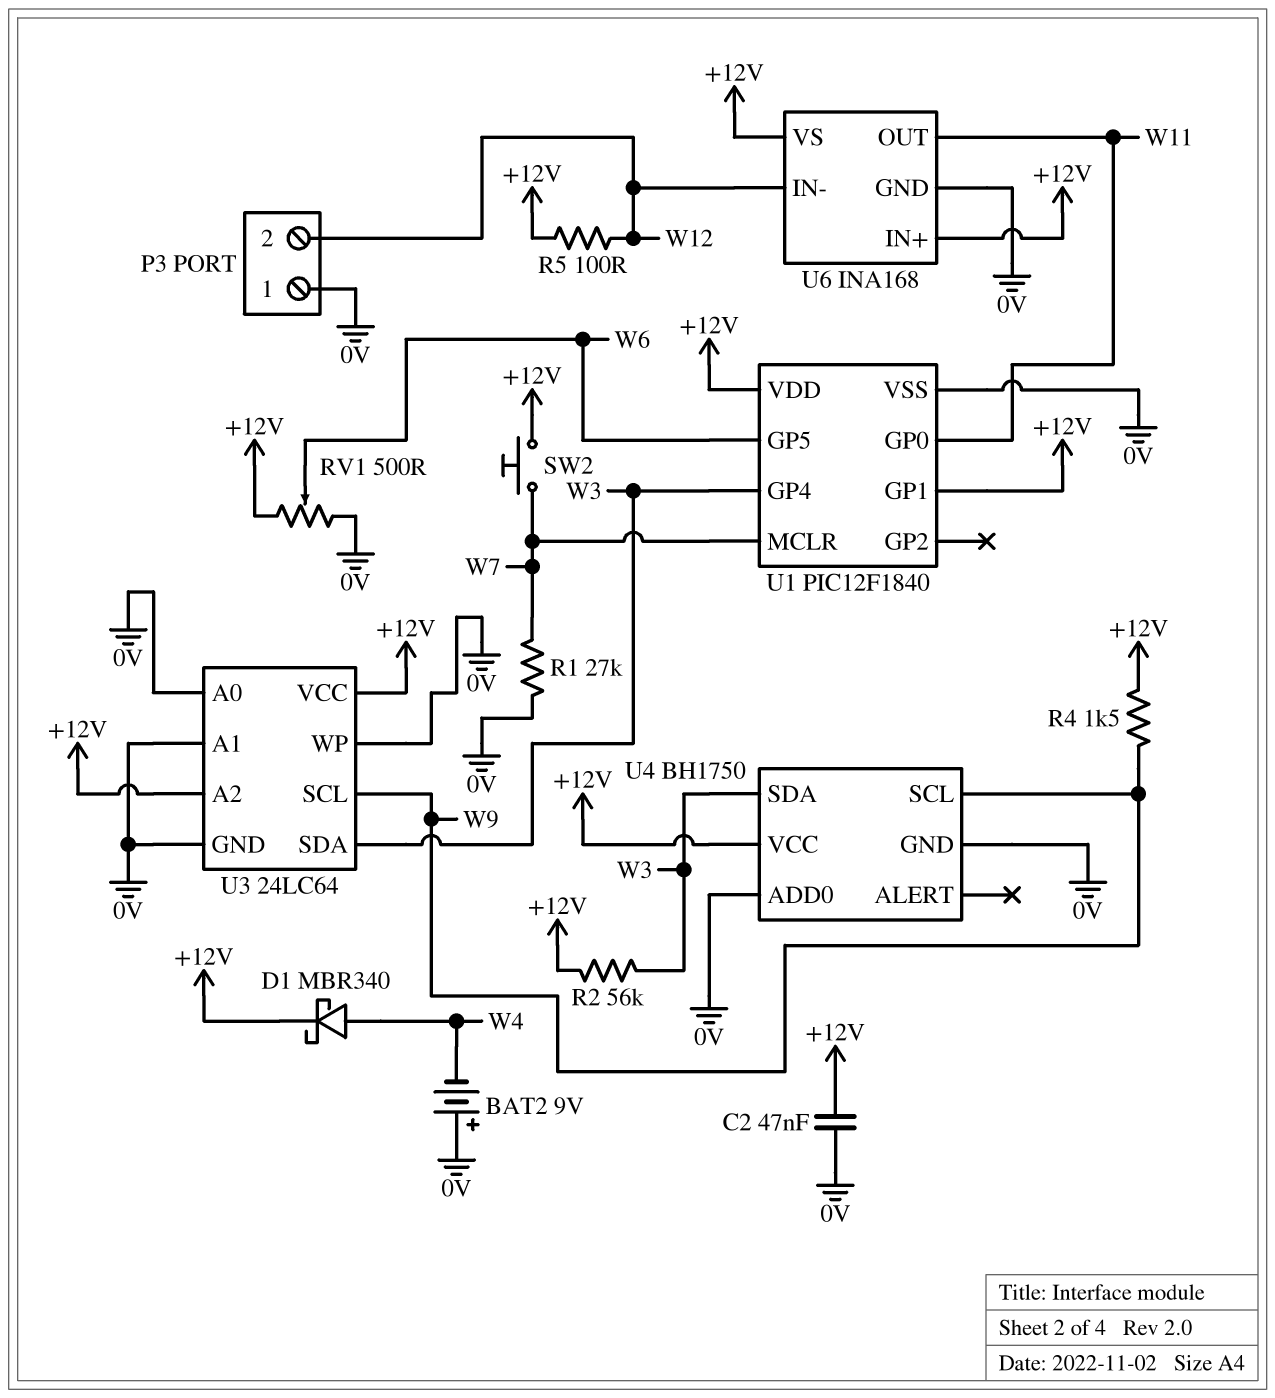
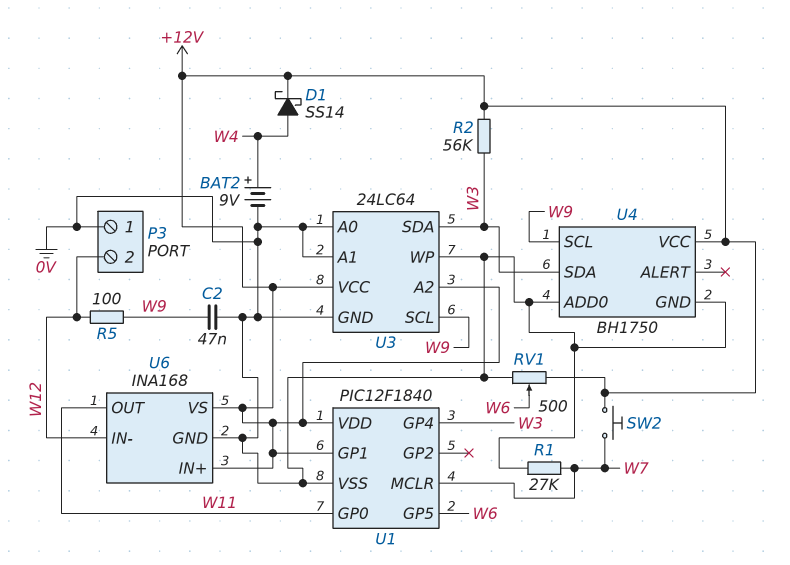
BAT2: 9V (plus 0V, minus W4) -> 9V (plus W4, minus 0V)
C2: 47nF (+12V, 0V) -> 47nF (0V, W9)
D1: schottky MBR340 (A W4, K +12V) -> schottky SS14 (A W4, K +12V)
R4: 1.5k (+12V, W9) -> none
R5: 100 (+12V, W12) -> 100 (W9, W12)

